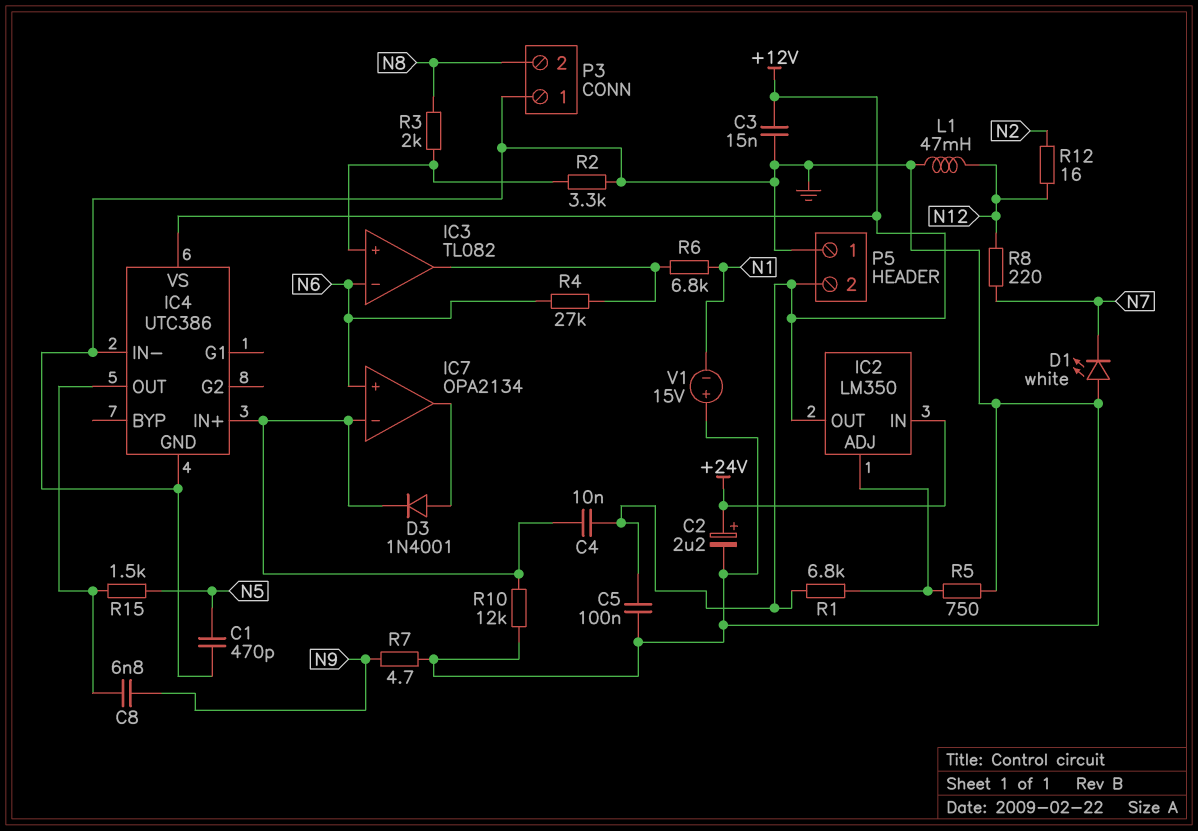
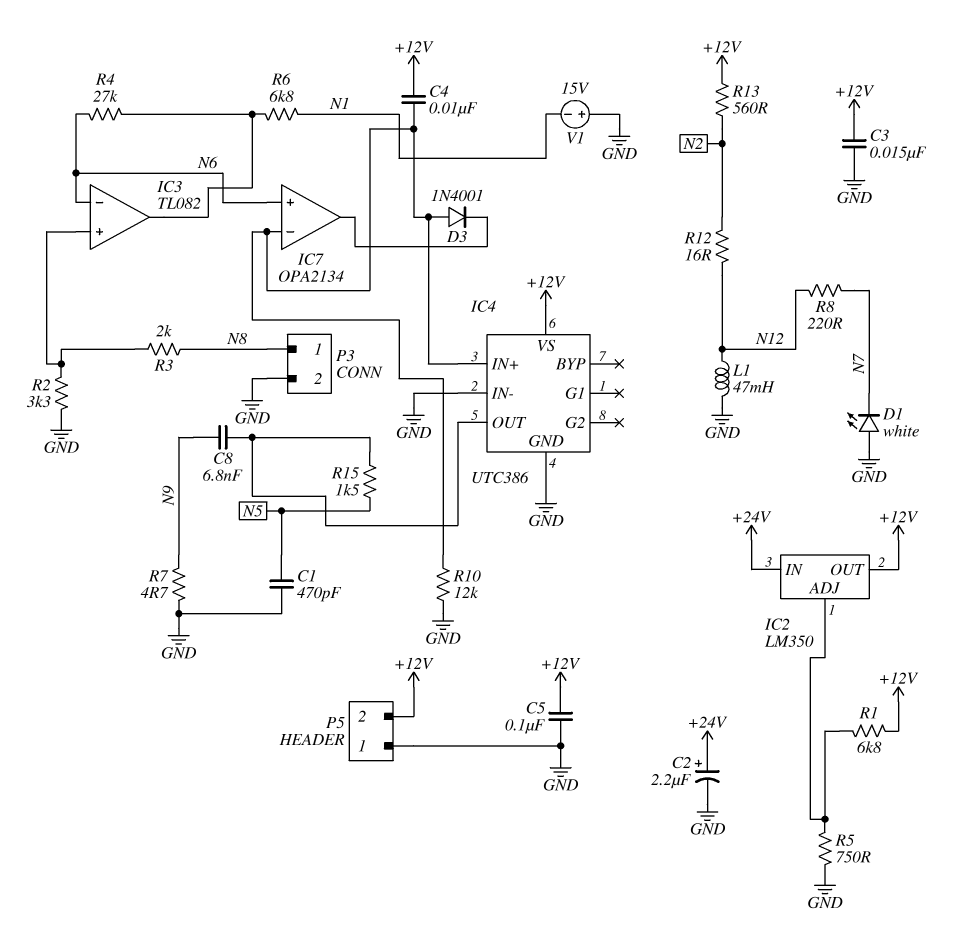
D3: diode 1N4001 (A IC7/out, K IC4/IN+) -> diode 1N4001 (A IC4/IN+, K IC7/out)
P3 pin 1: GND -> N8
P3 pin 2: N8 -> GND
R13: none -> 560 (+12V, N2)

